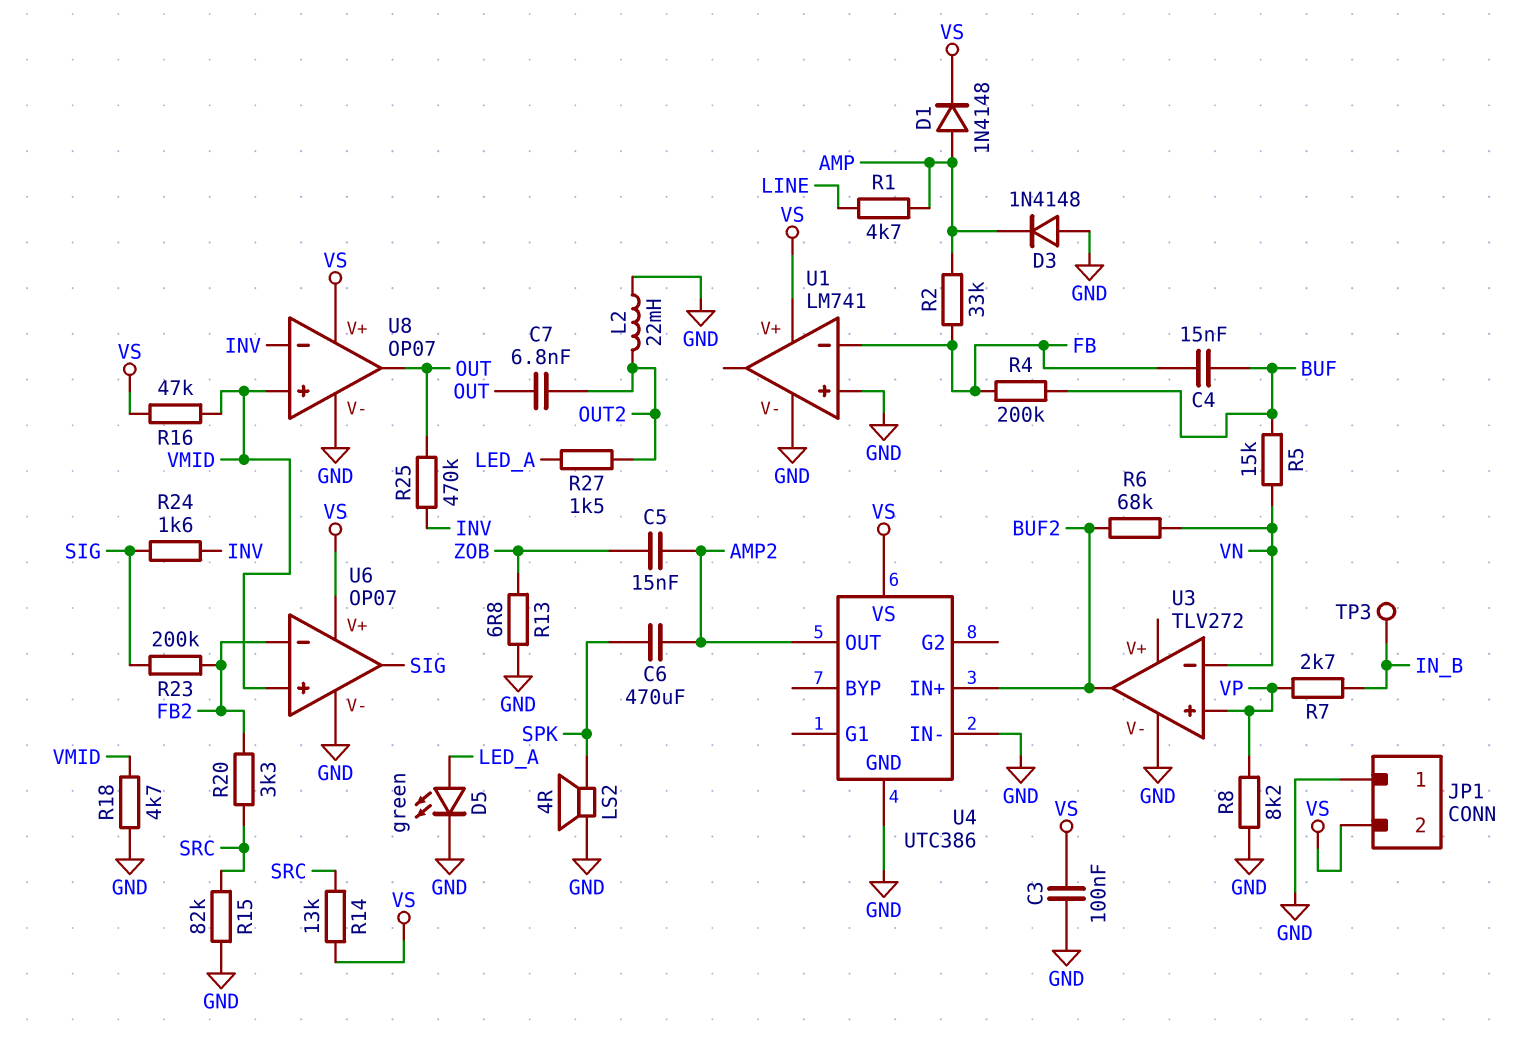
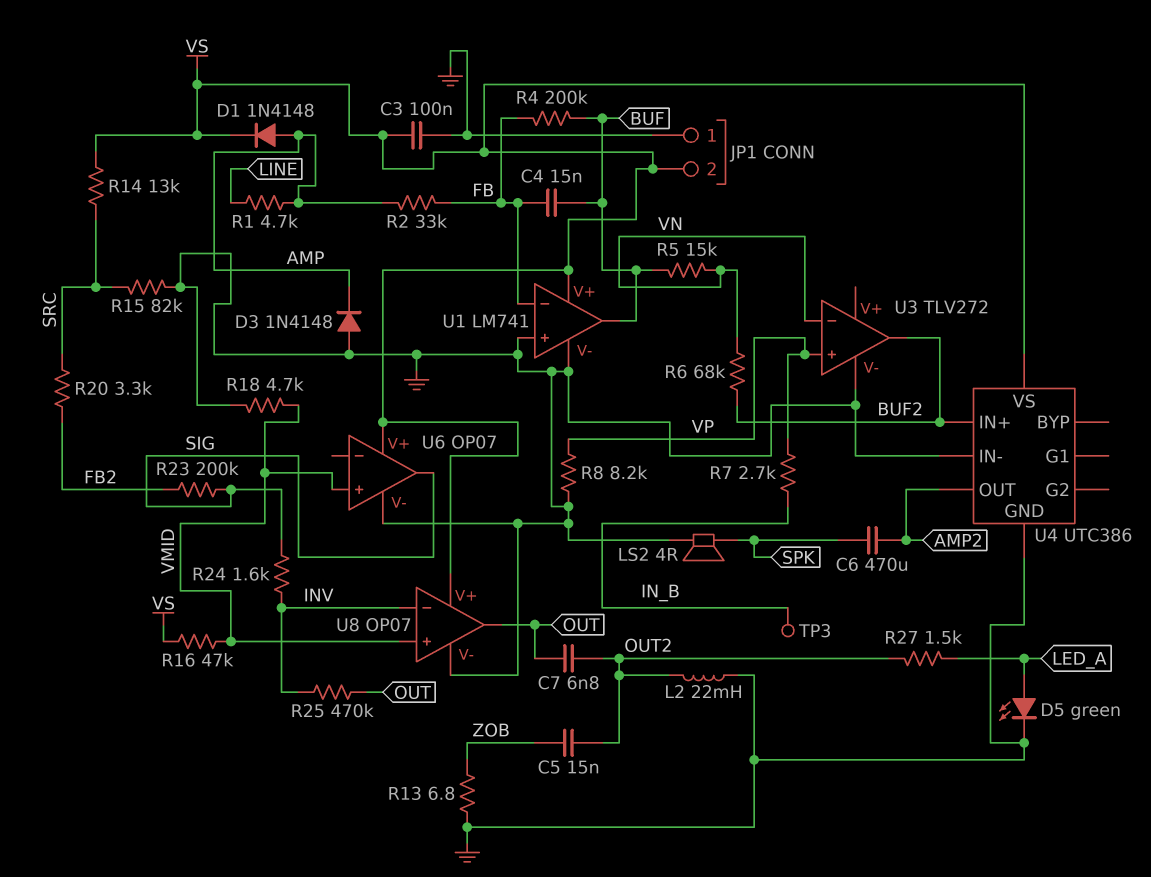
C5: 15nF (AMP2, ZOB) -> 15nF (OUT2, ZOB)
U1 pin out: none -> BUF
U6 pin in-: FB2 -> none

